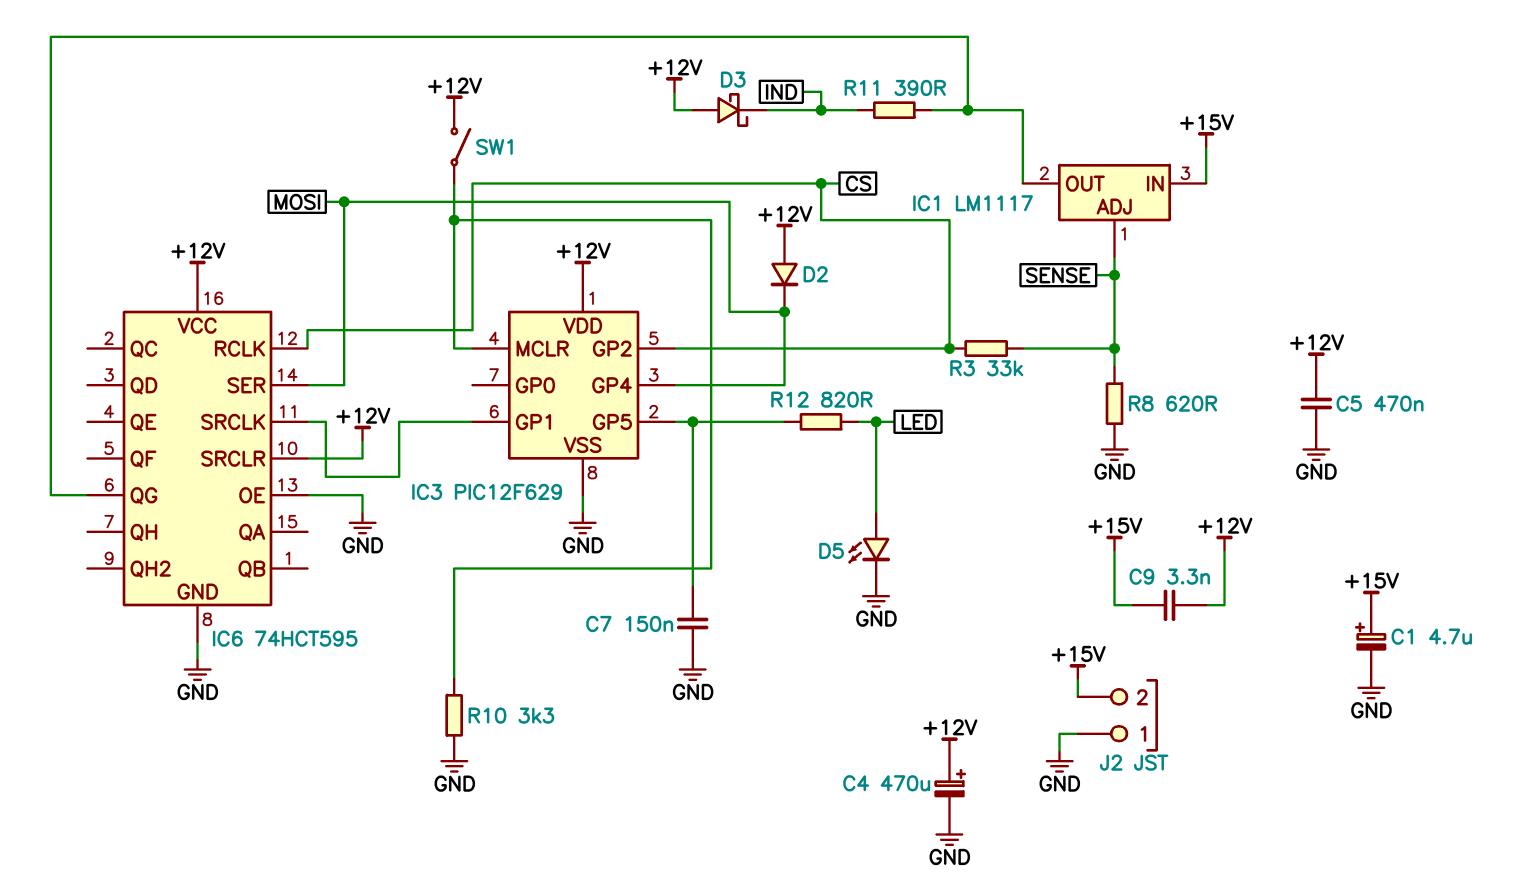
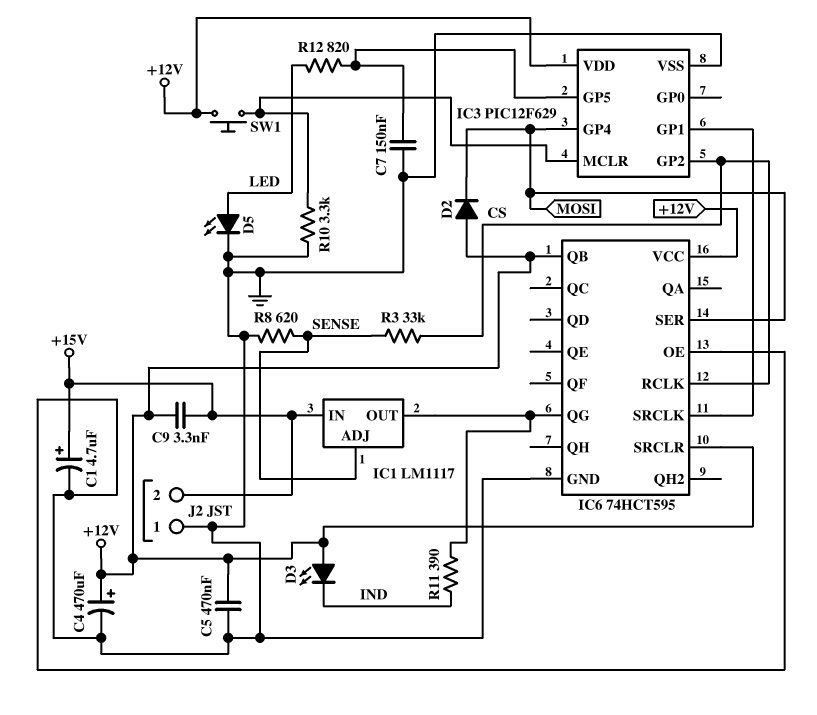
D3: schottky (A +12V, K IND) -> LED (A +12V, K IND)
IC6 pin QB: none -> +12V
SW1: switch (+12V, IC3/MCLR) -> button (+12V, IC3/MCLR)

